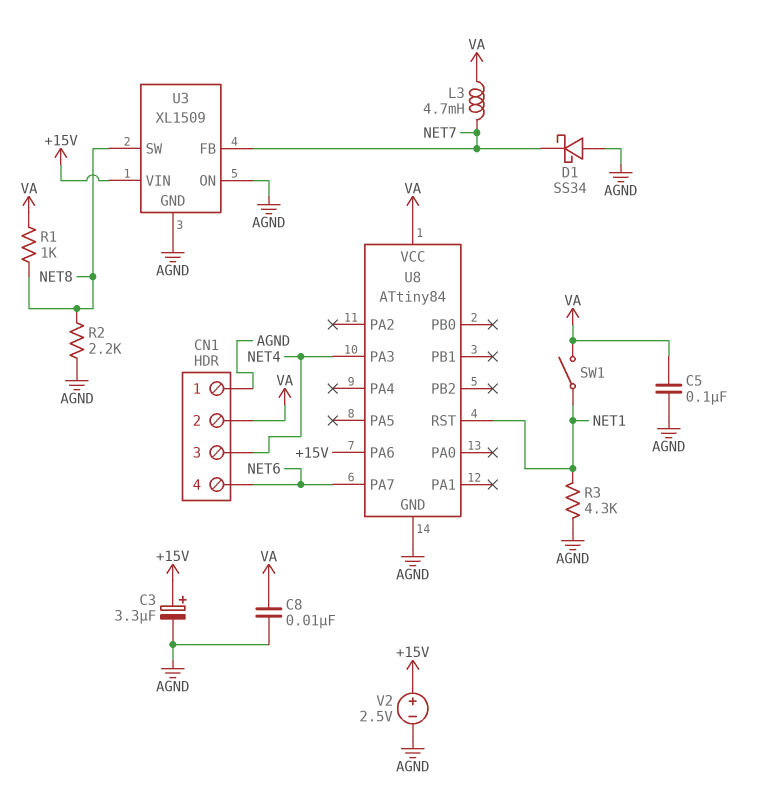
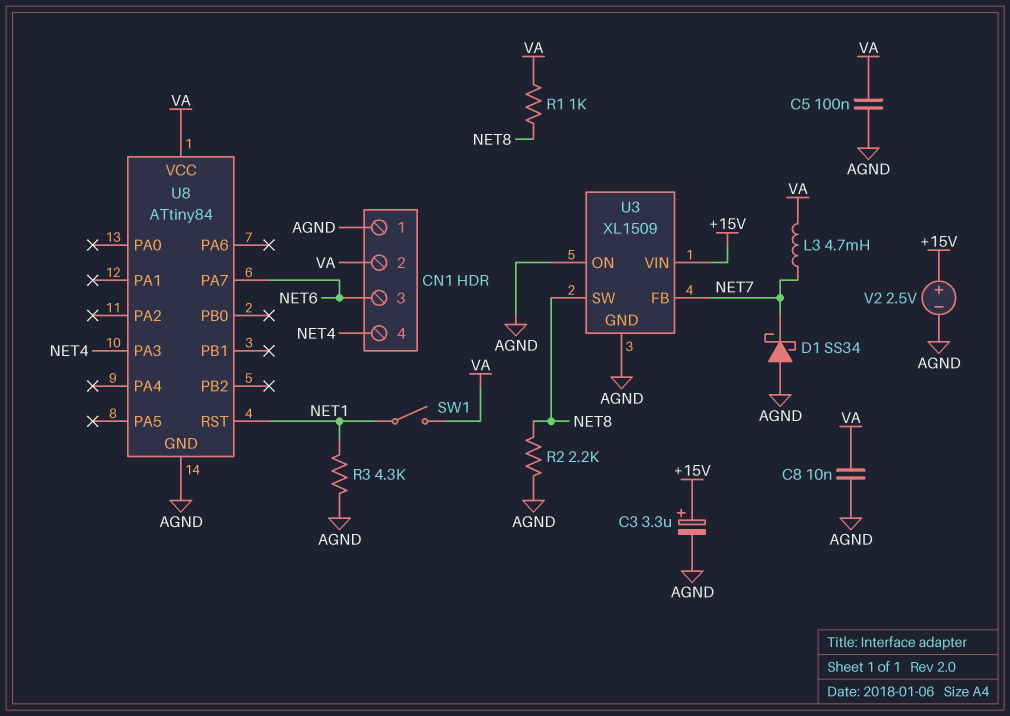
CN1 pin 3: NET4 -> NET6
CN1 pin 4: NET6 -> NET4
U8 pin PA6: +15V -> none

